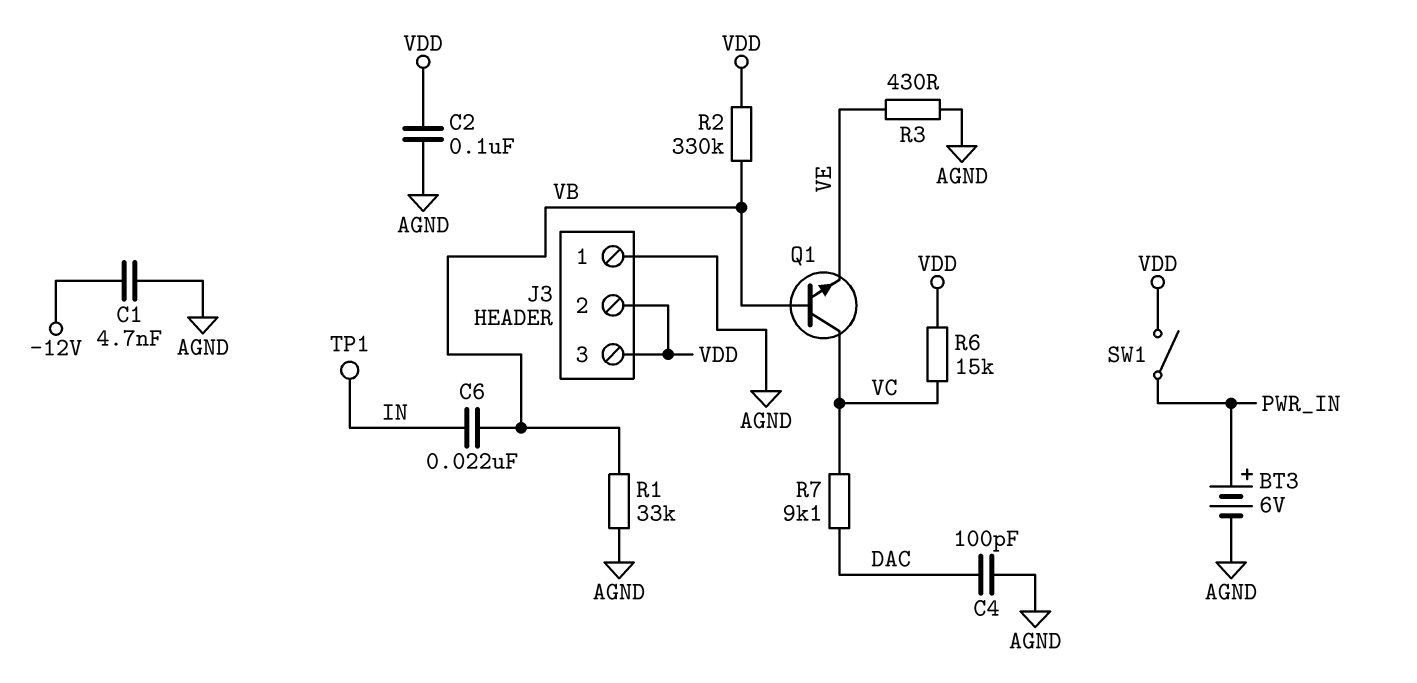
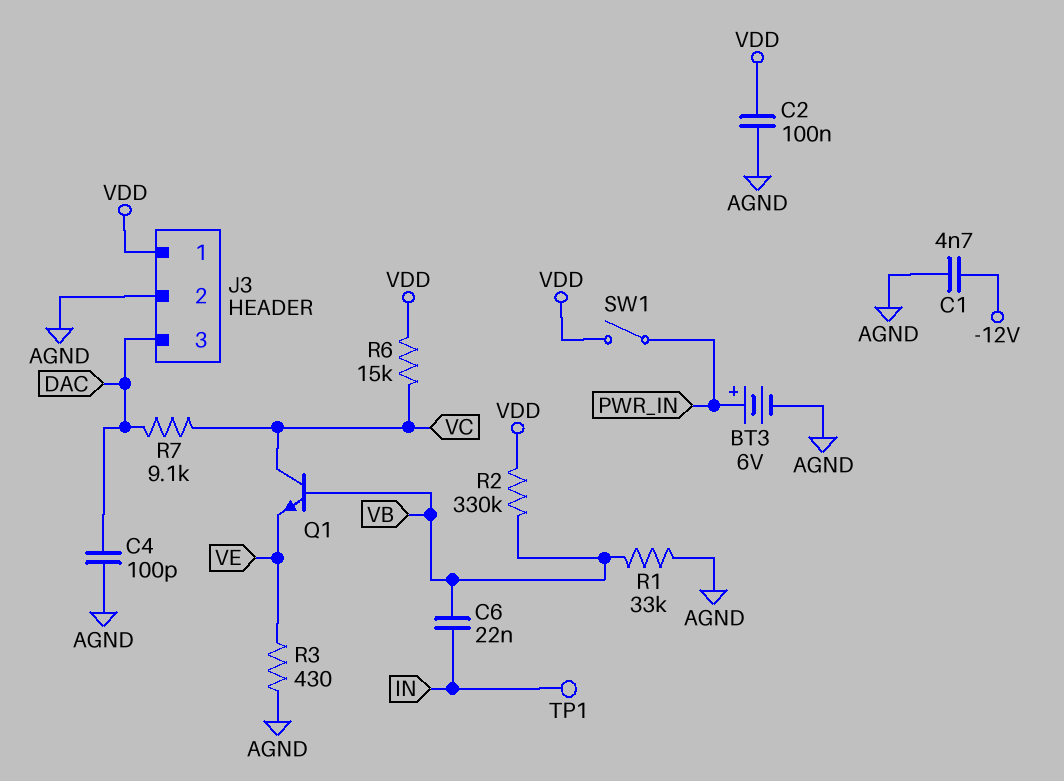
J3 pin 1: AGND -> VDD
J3 pin 2: VDD -> AGND
J3 pin 3: VDD -> DAC

